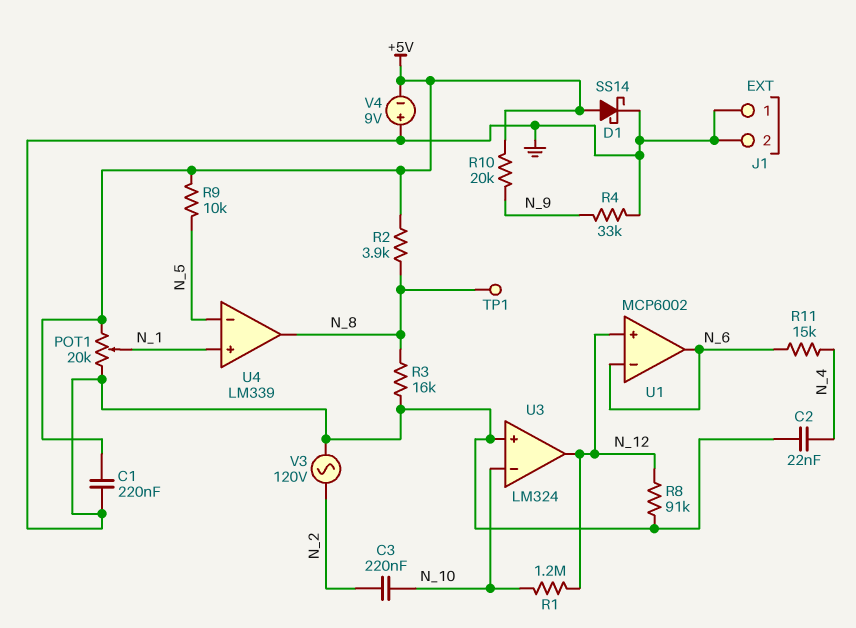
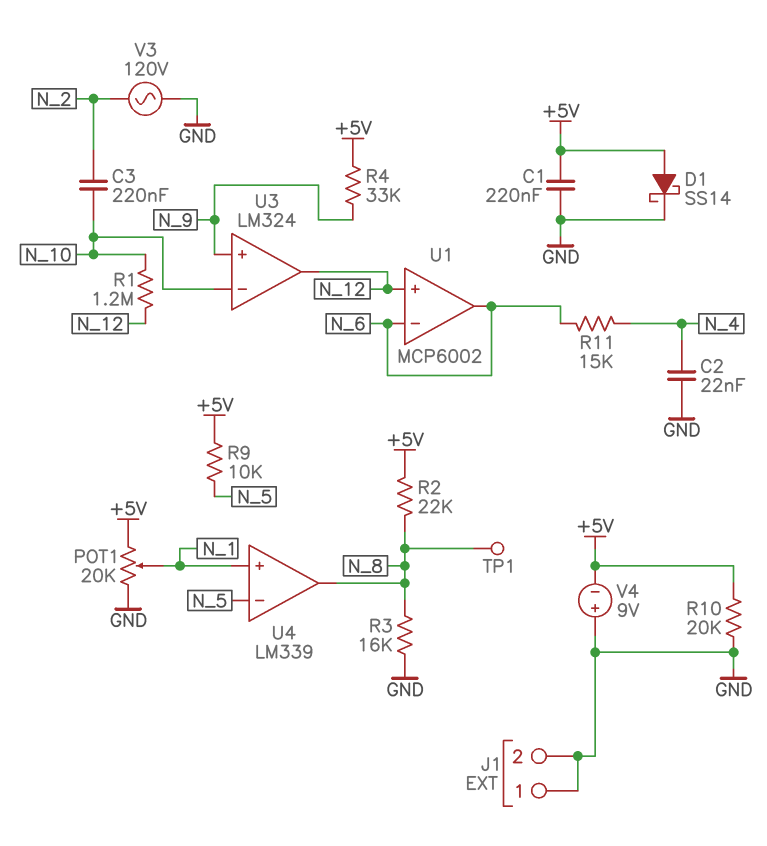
R2: 3.9k (+5V, N_8) -> 22k (+5V, N_8)
R4: 33k (GND, N_9) -> 33k (+5V, N_9)
R8: 91k (GND, N_12) -> none
R10: 20k (+5V, N_9) -> 20k (+5V, GND)
U3 pin in+: GND -> N_9

